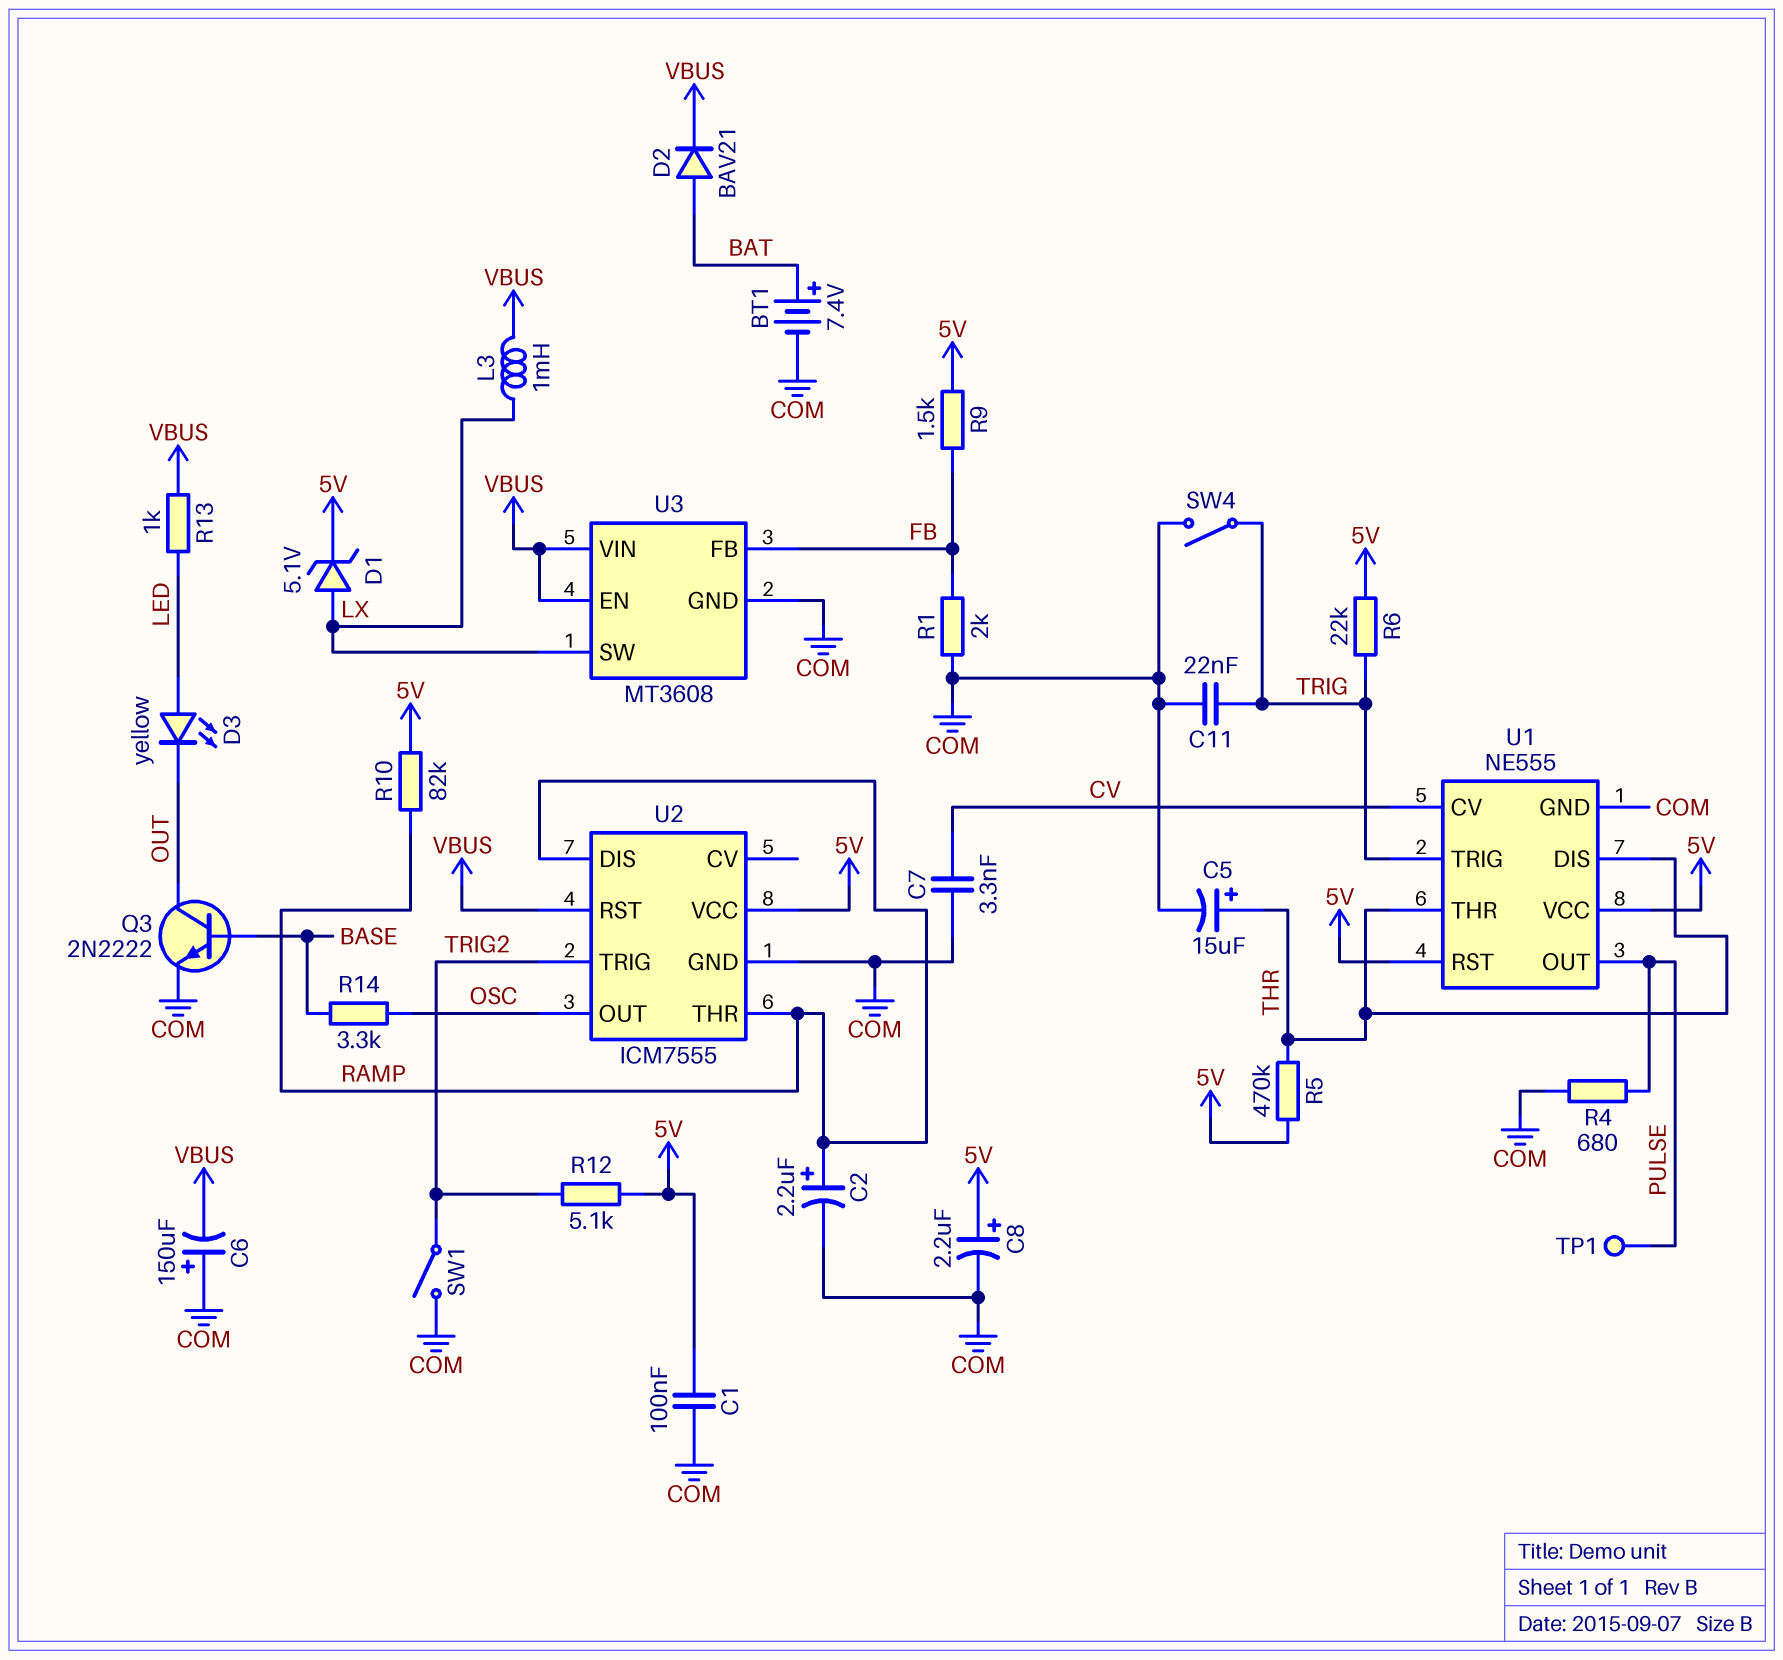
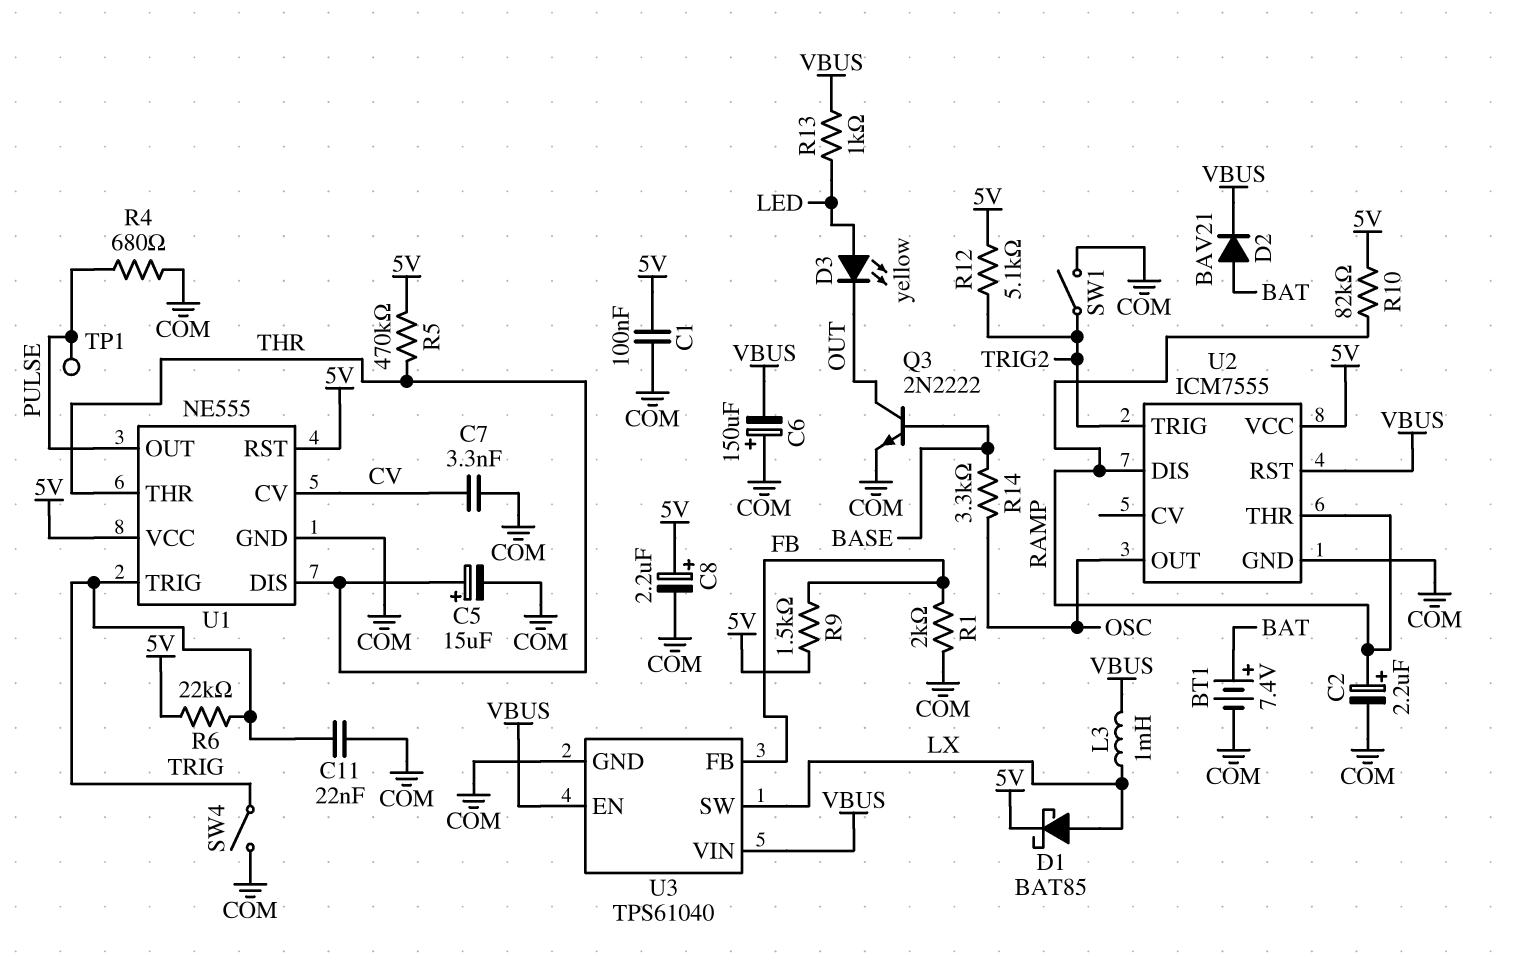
D1: zener 5.1V (A LX, K 5V) -> schottky BAT85 (A LX, K 5V)
U3: MT3608 -> TPS61040

